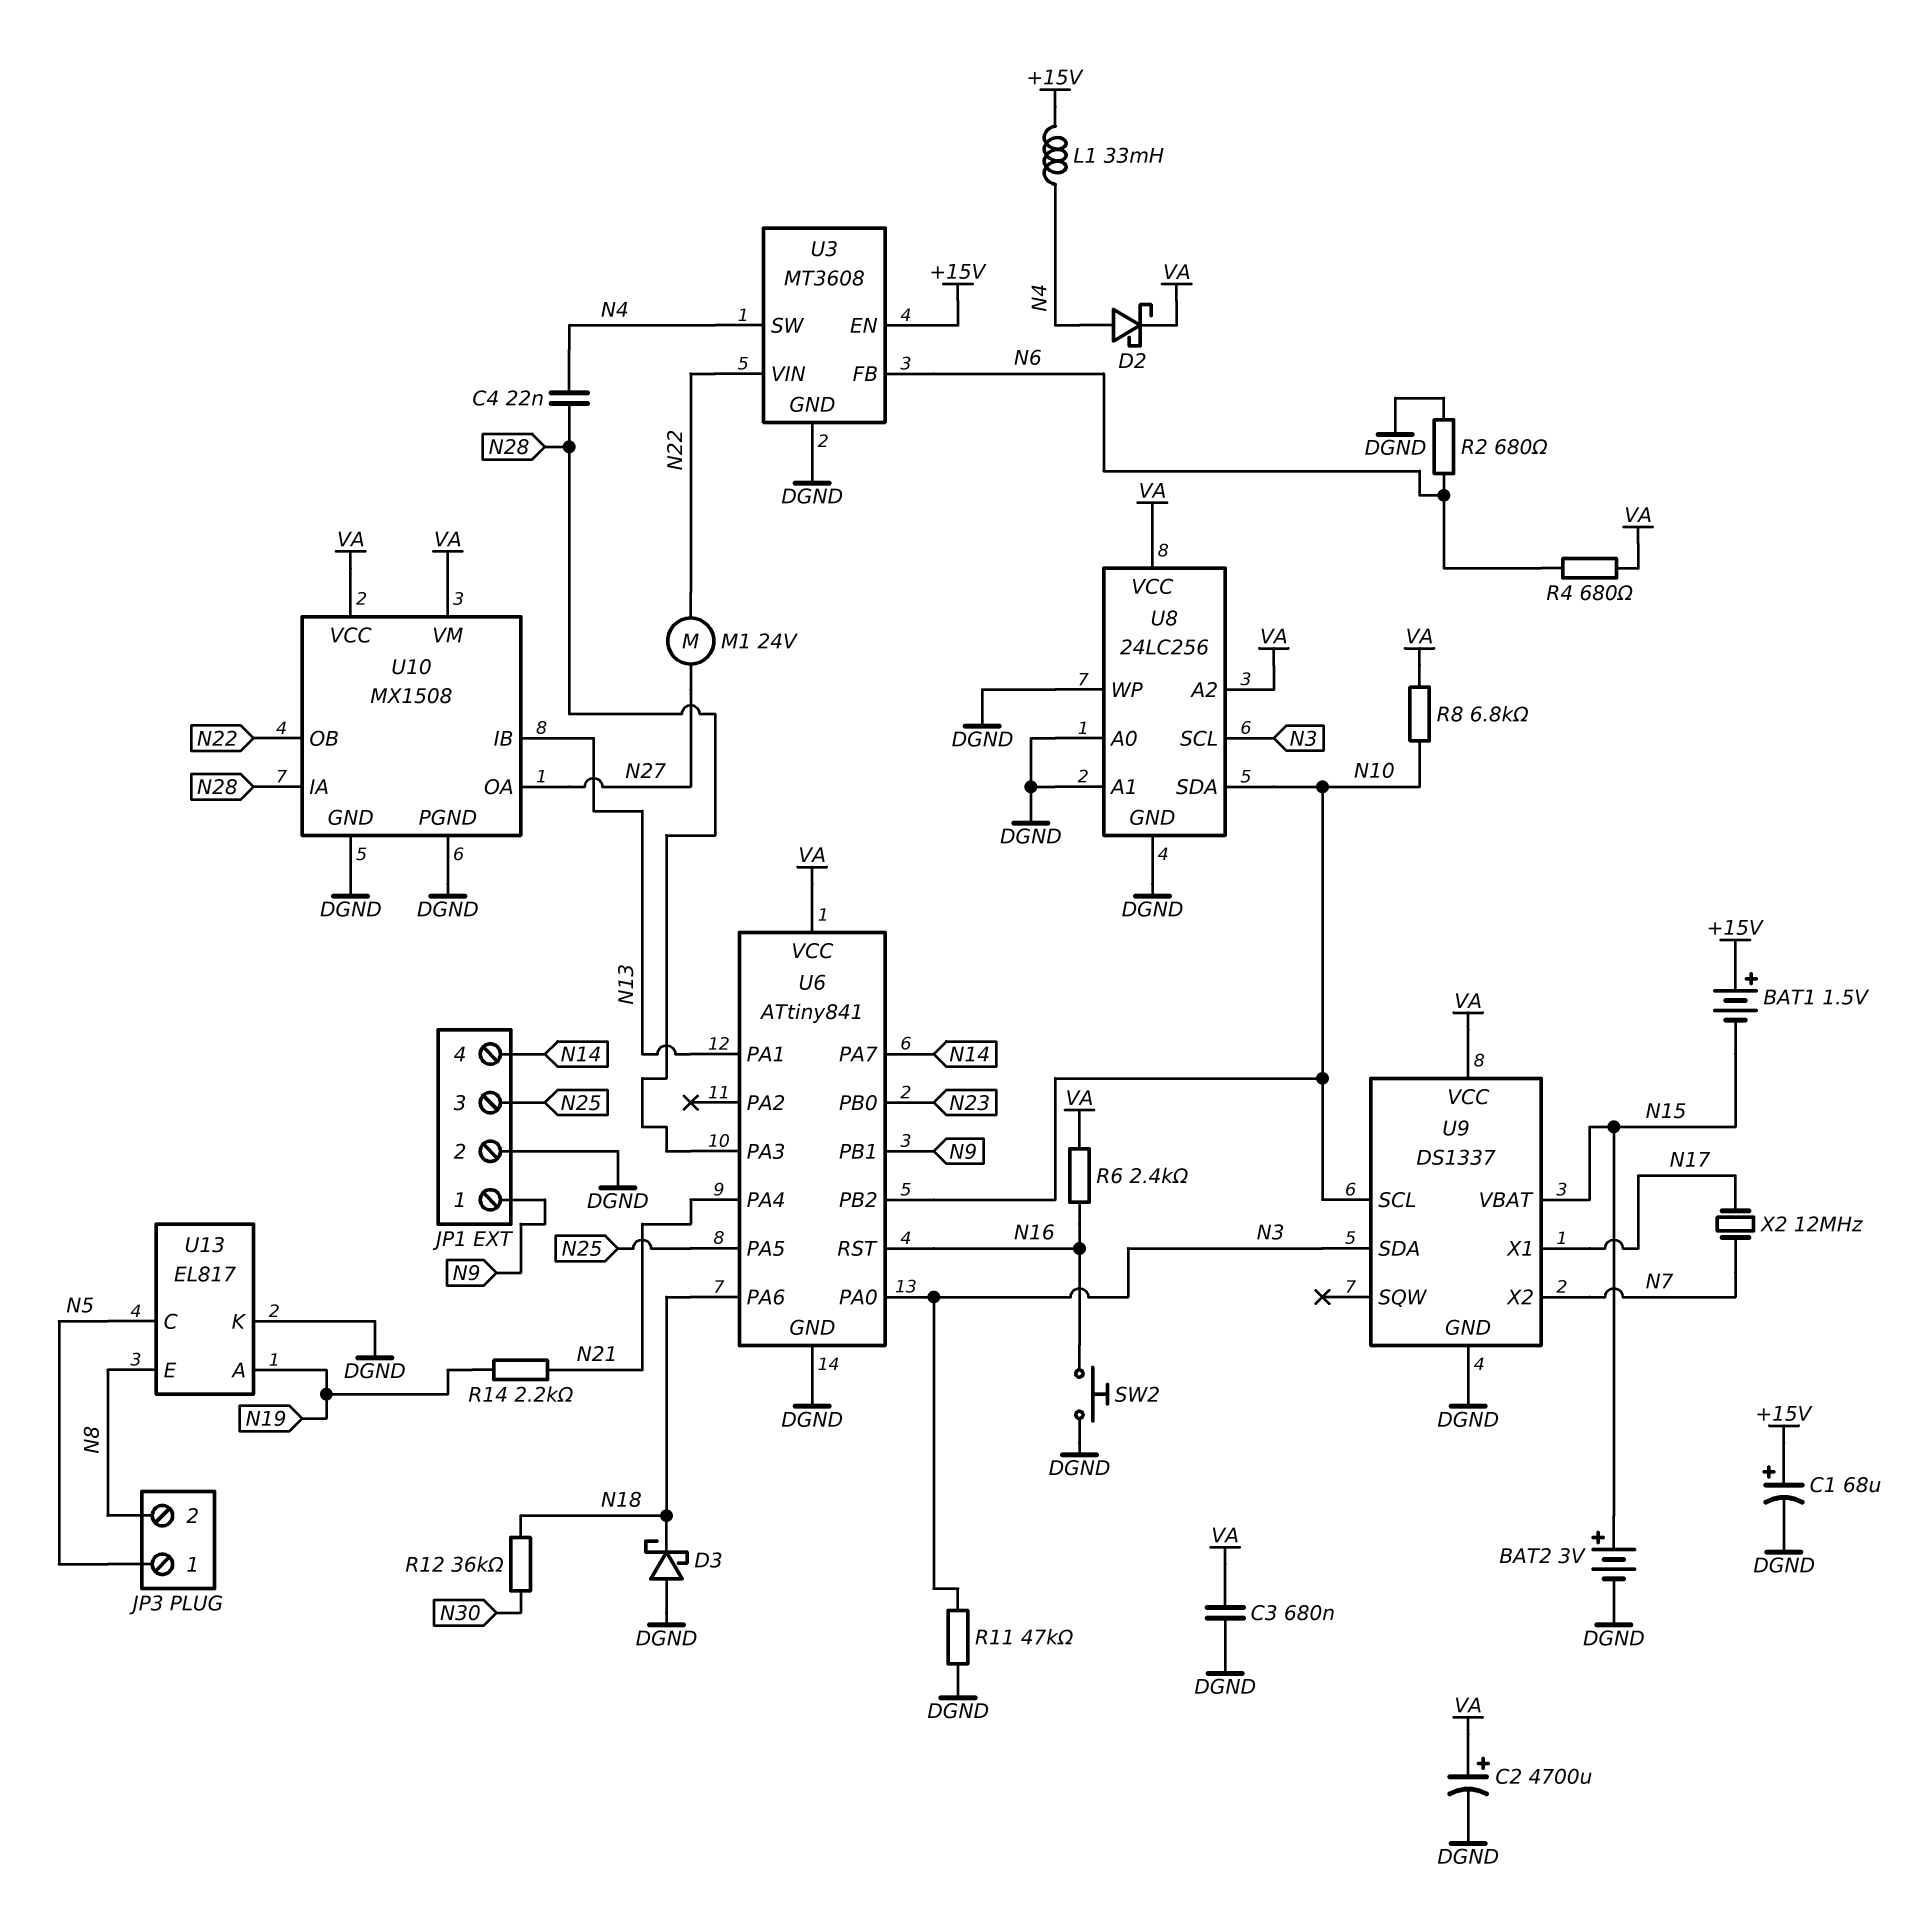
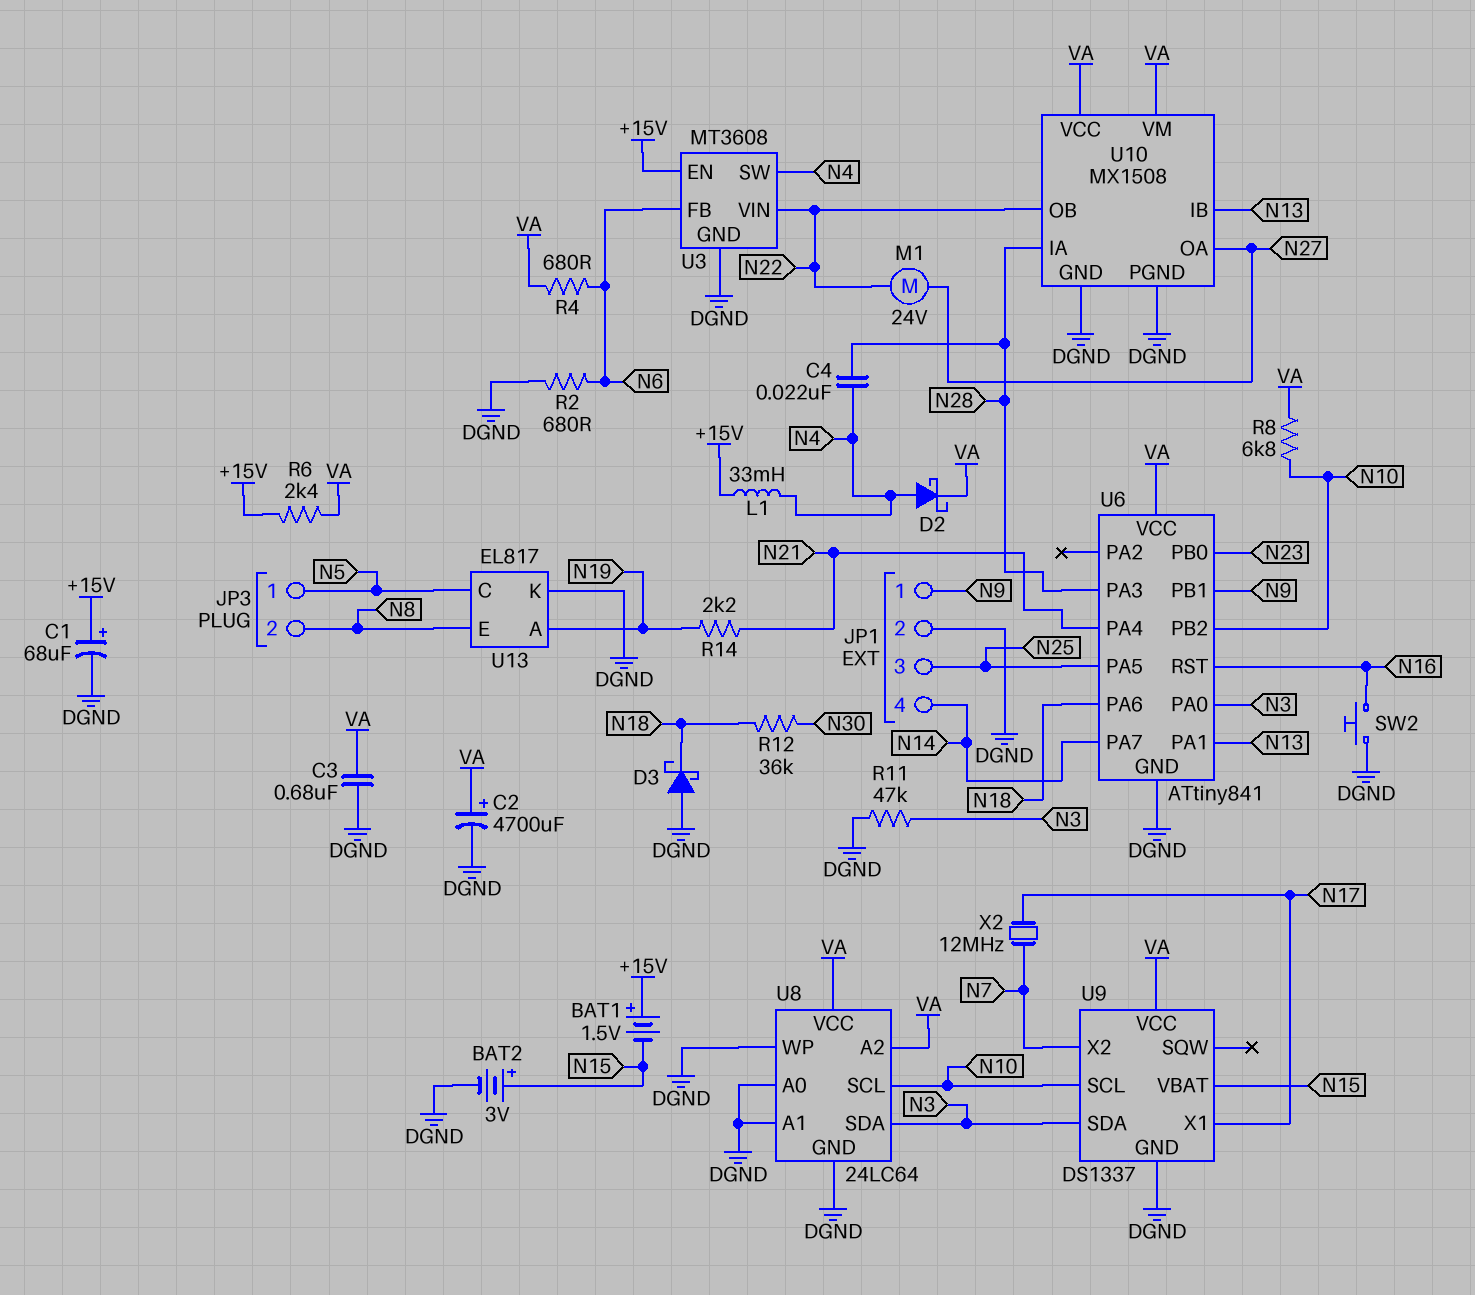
R6: 2.4k (N16, VA) -> 2.4k (+15V, VA)
U8: 24LC256 -> 24LC64
U8 pin SCL: N3 -> N10
U8 pin SDA: N10 -> N3

